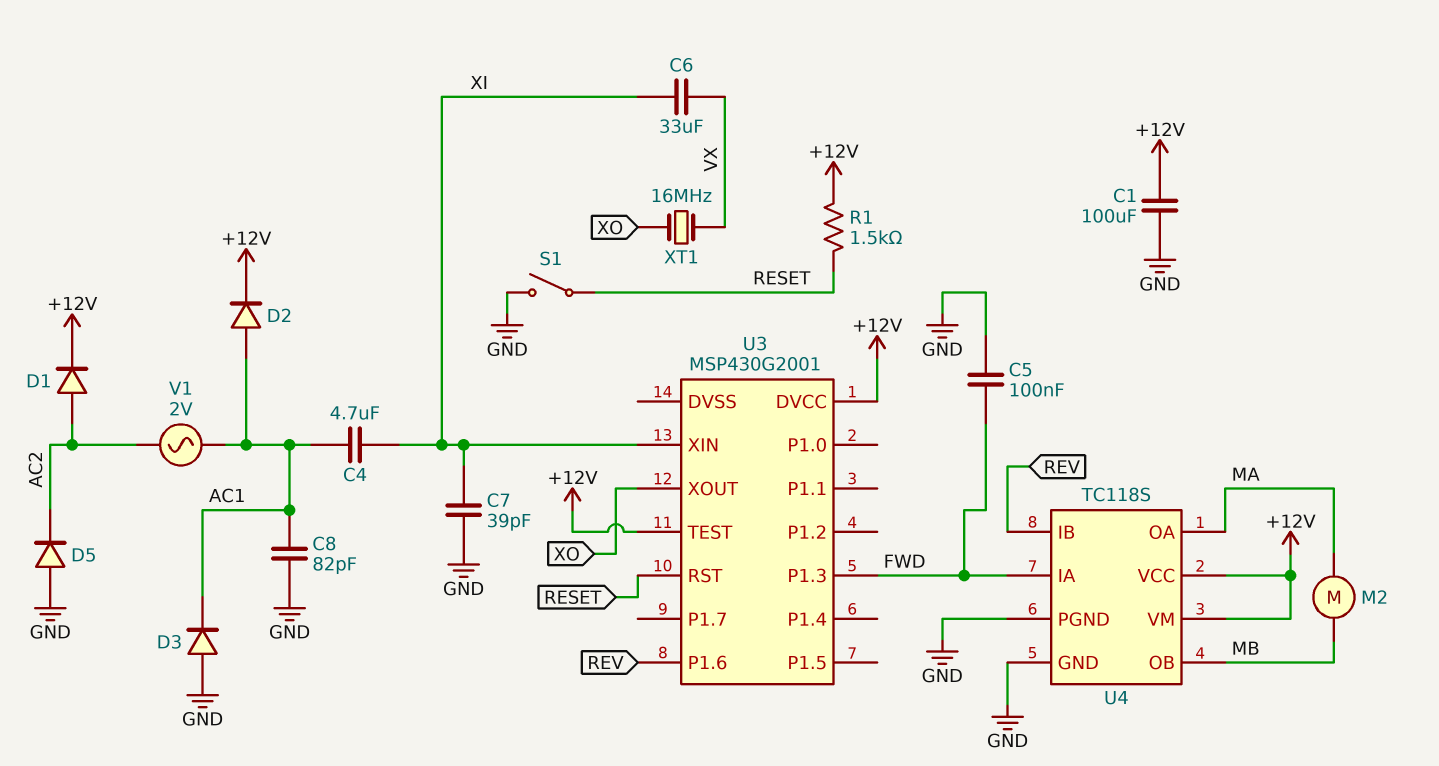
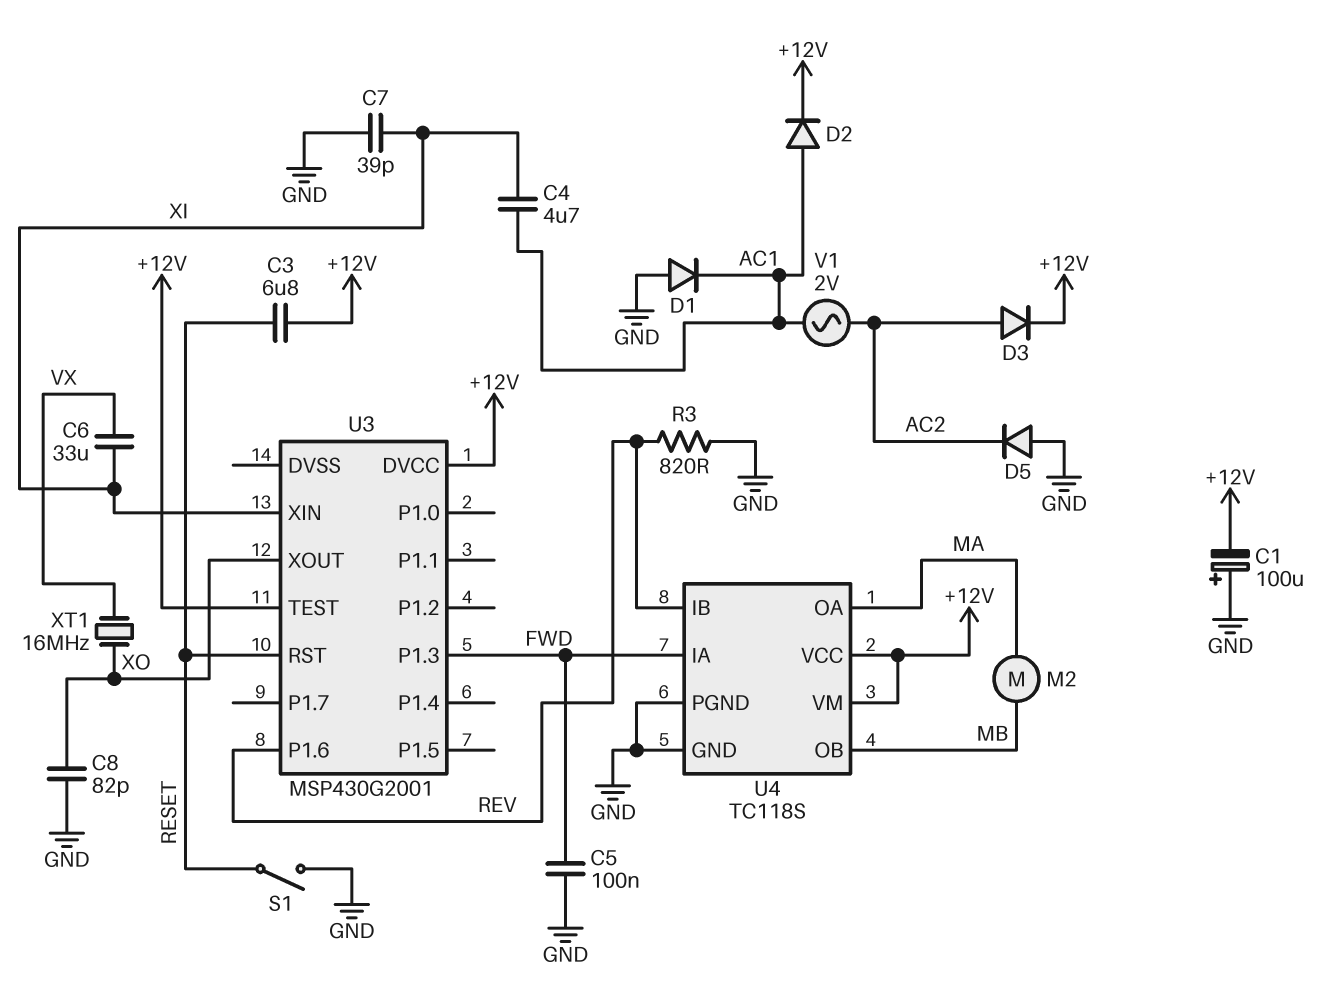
C1: 100uF (+12V, GND) -> 100uF (plus GND, minus +12V)
C3: none -> 6.8uF (+12V, RESET)
C8: 82pF (AC1, GND) -> 82pF (GND, XO)
D1: diode (A AC2, K +12V) -> diode (A GND, K AC1)
D3: diode (A GND, K AC1) -> diode (A AC2, K +12V)
R1: 1.5k (+12V, RESET) -> none
R3: none -> 820 (GND, REV)

